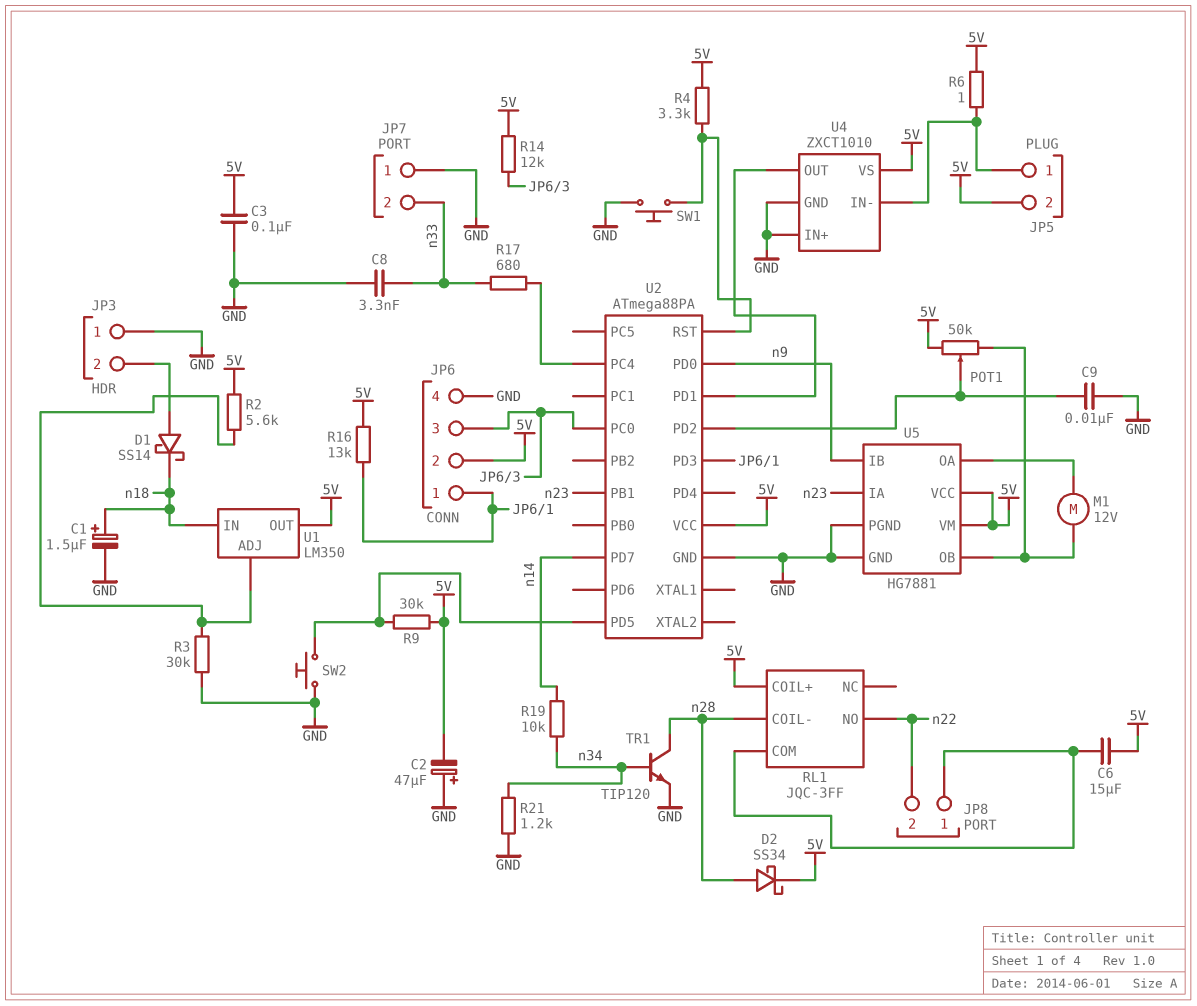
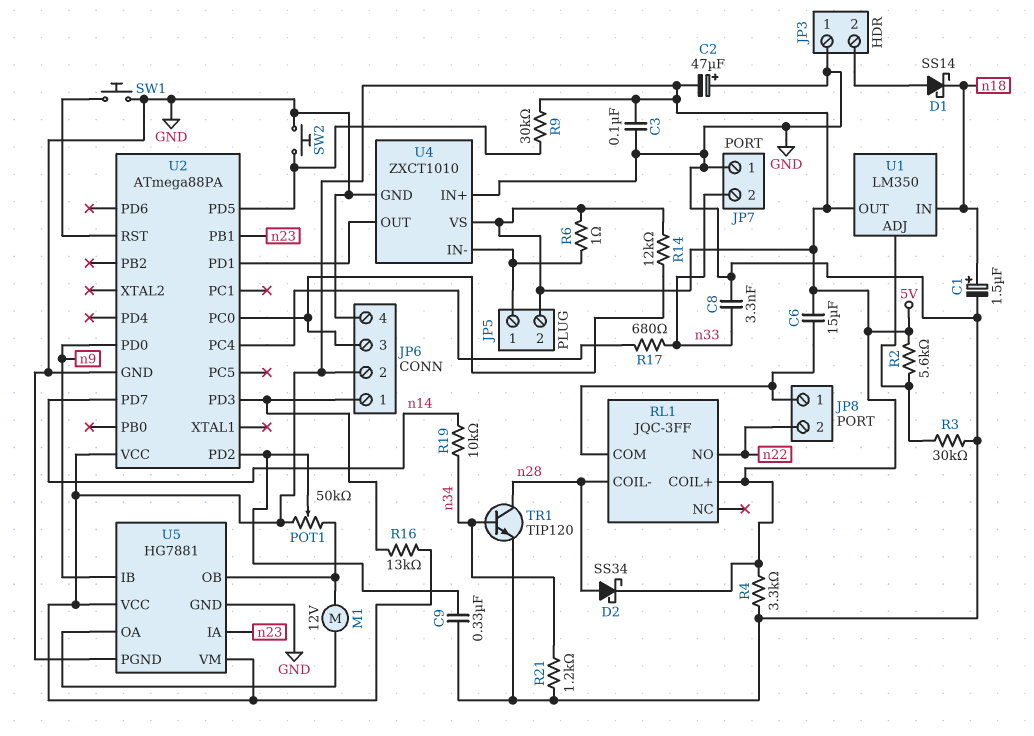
C9: 10nF (GND, U2/PD2) -> 330nF (GND, U2/PD2)
R4: 3.3k (5V, U2/RST) -> 3.3k (5V, GND)

